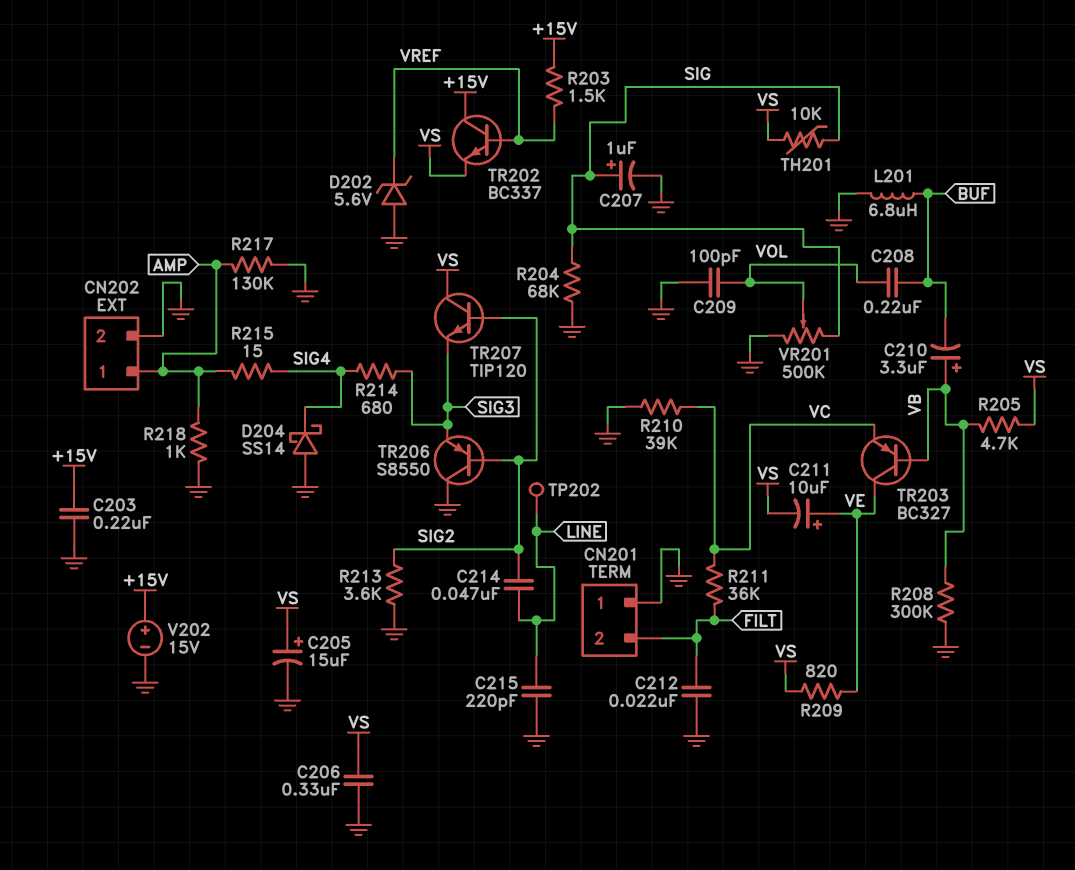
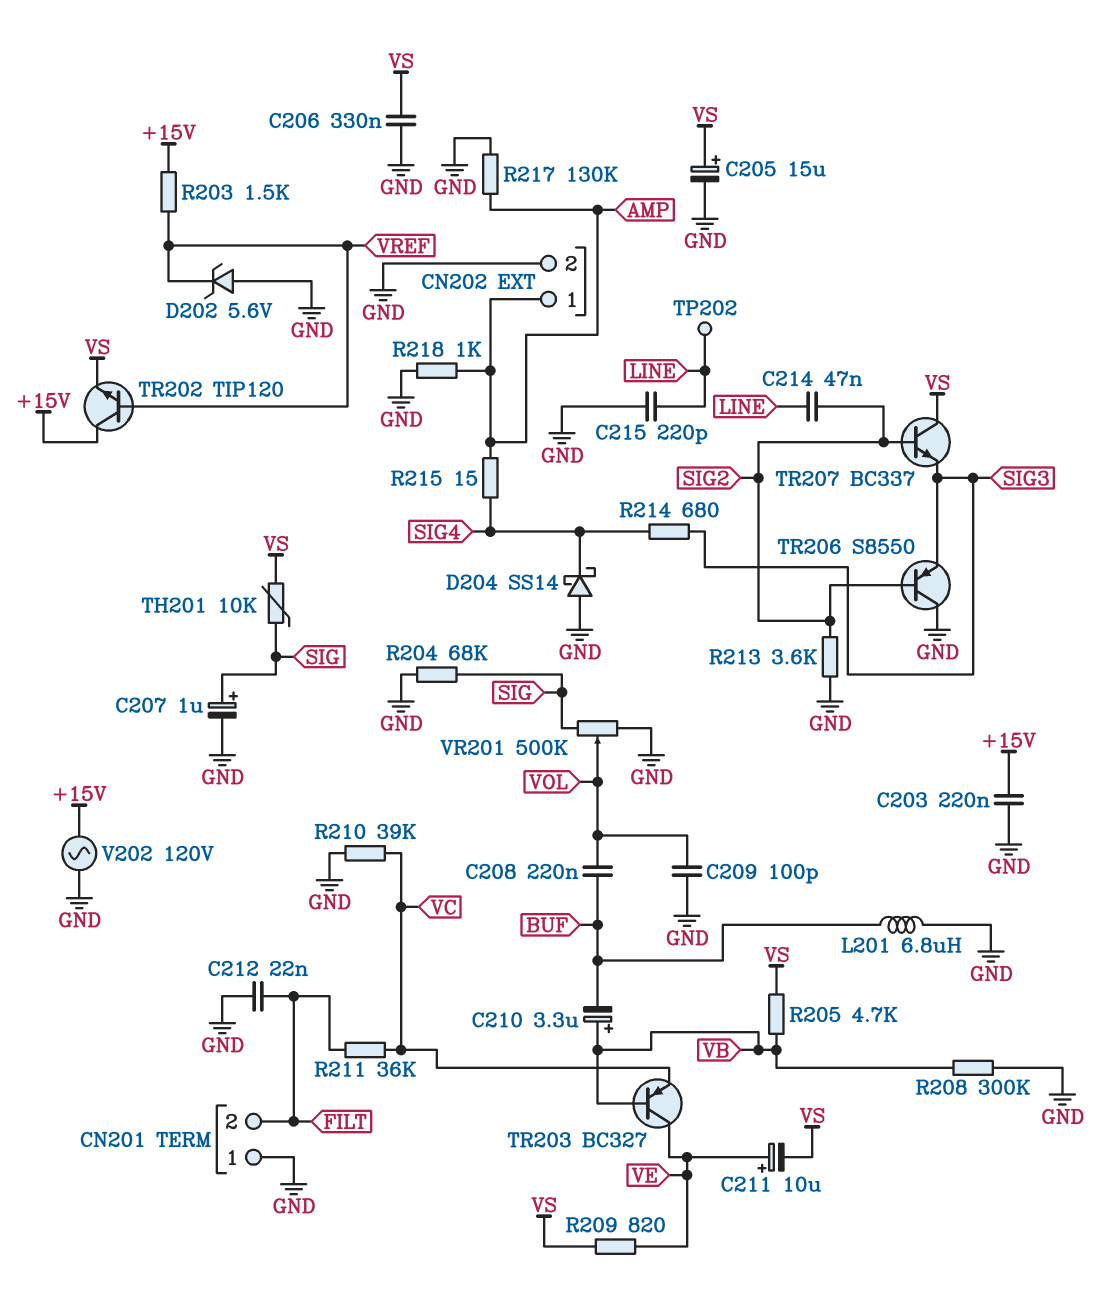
TR202: NPN BC337 (B VREF, C +15V, E VS) -> NPN TIP120 (B VREF, C +15V, E VS)
TR207: NPN TIP120 (B SIG2, C VS, E SIG3) -> NPN BC337 (B SIG2, C VS, E SIG3)
V202: 15V (plus +15V, minus GND) -> AC 120V (+15V, GND)

